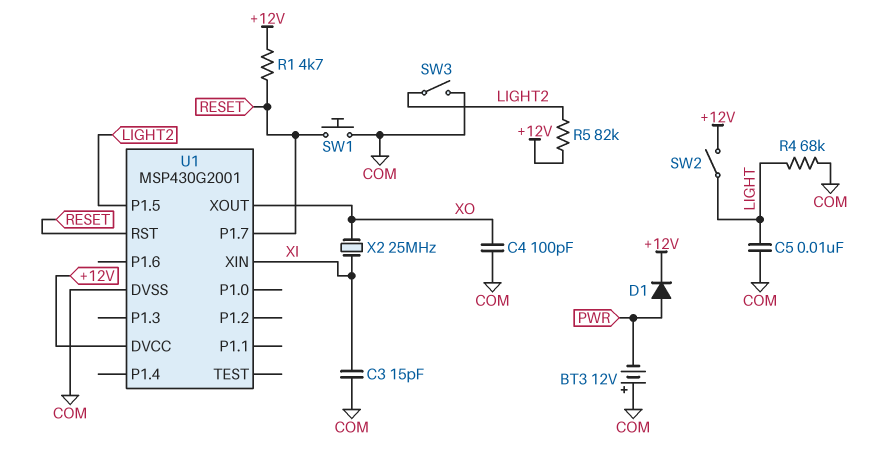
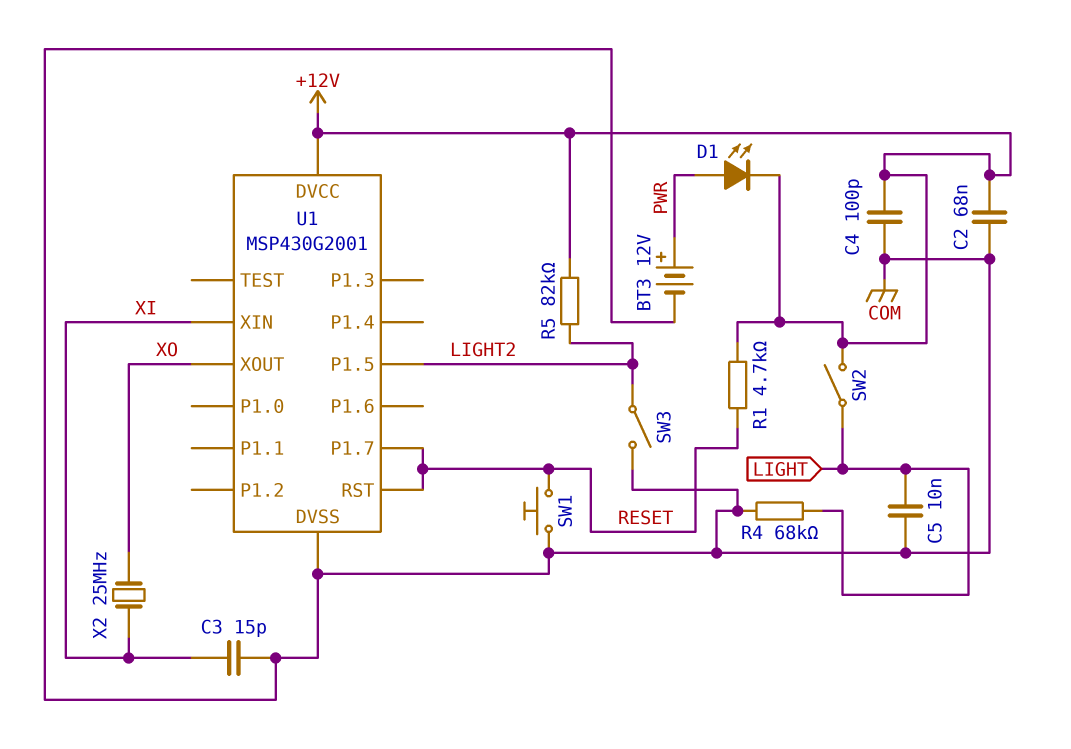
BT3: 12V (plus COM, minus PWR) -> 12V (plus PWR, minus COM)
C2: none -> 68nF (+12V, COM)
C4: 100pF (COM, XO) -> 100pF (+12V, COM)
D1: diode (A PWR, K +12V) -> LED (A PWR, K +12V)

